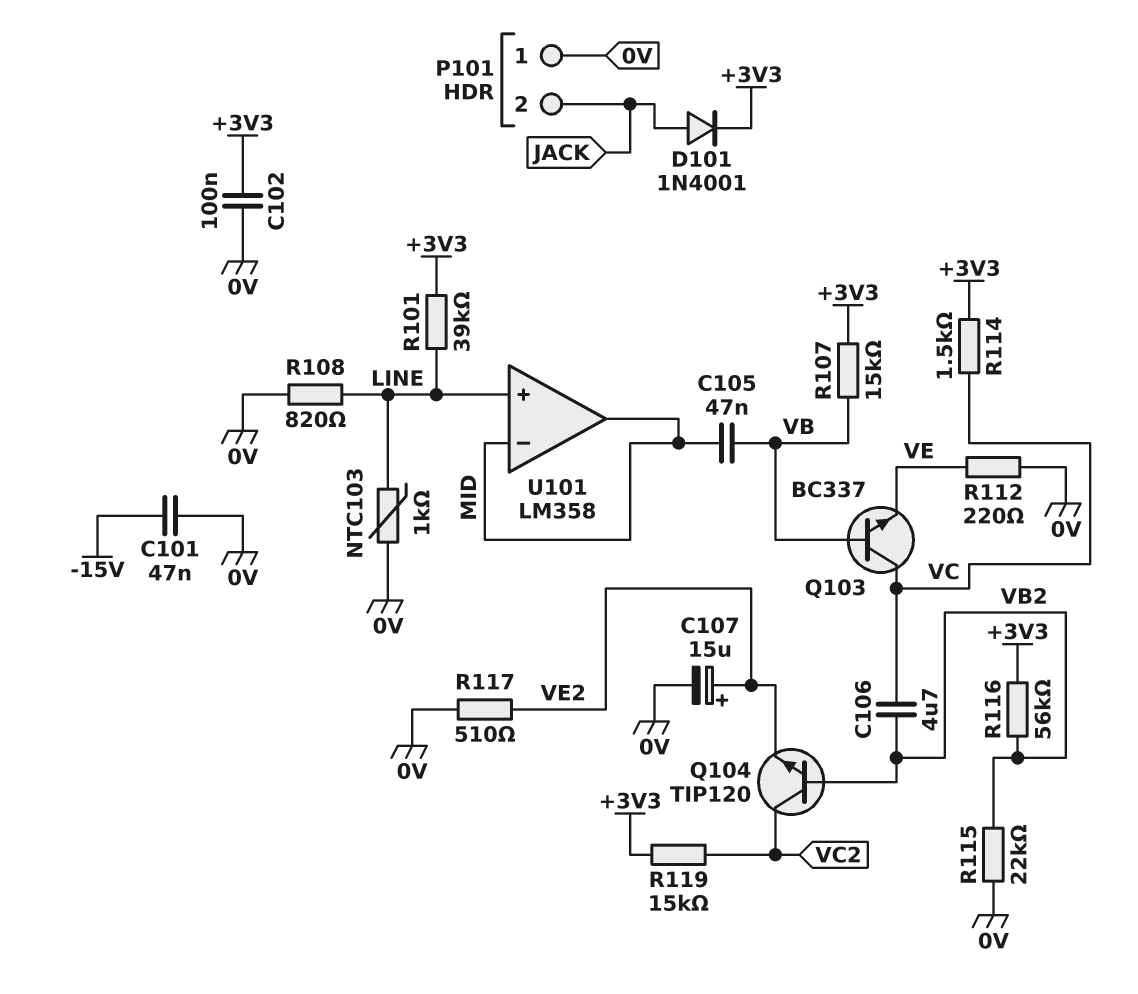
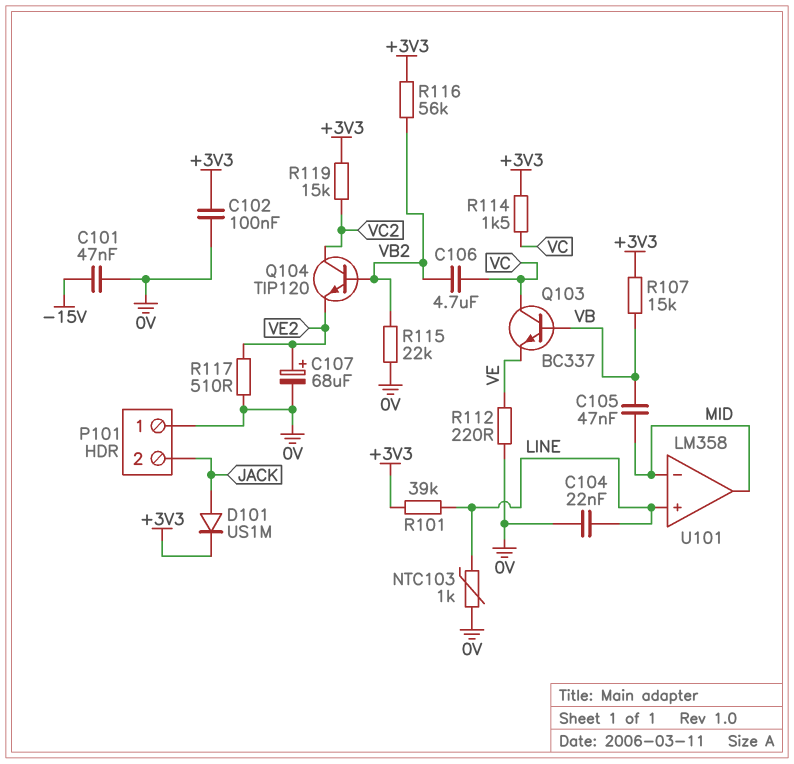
C104: none -> 22nF (0V, LINE)
C107: 15uF (plus VE2, minus 0V) -> 68uF (plus VE2, minus 0V)
D101: diode 1N4001 (A JACK, K +3V3) -> diode US1M (A JACK, K +3V3)
R108: 820 (0V, LINE) -> none

